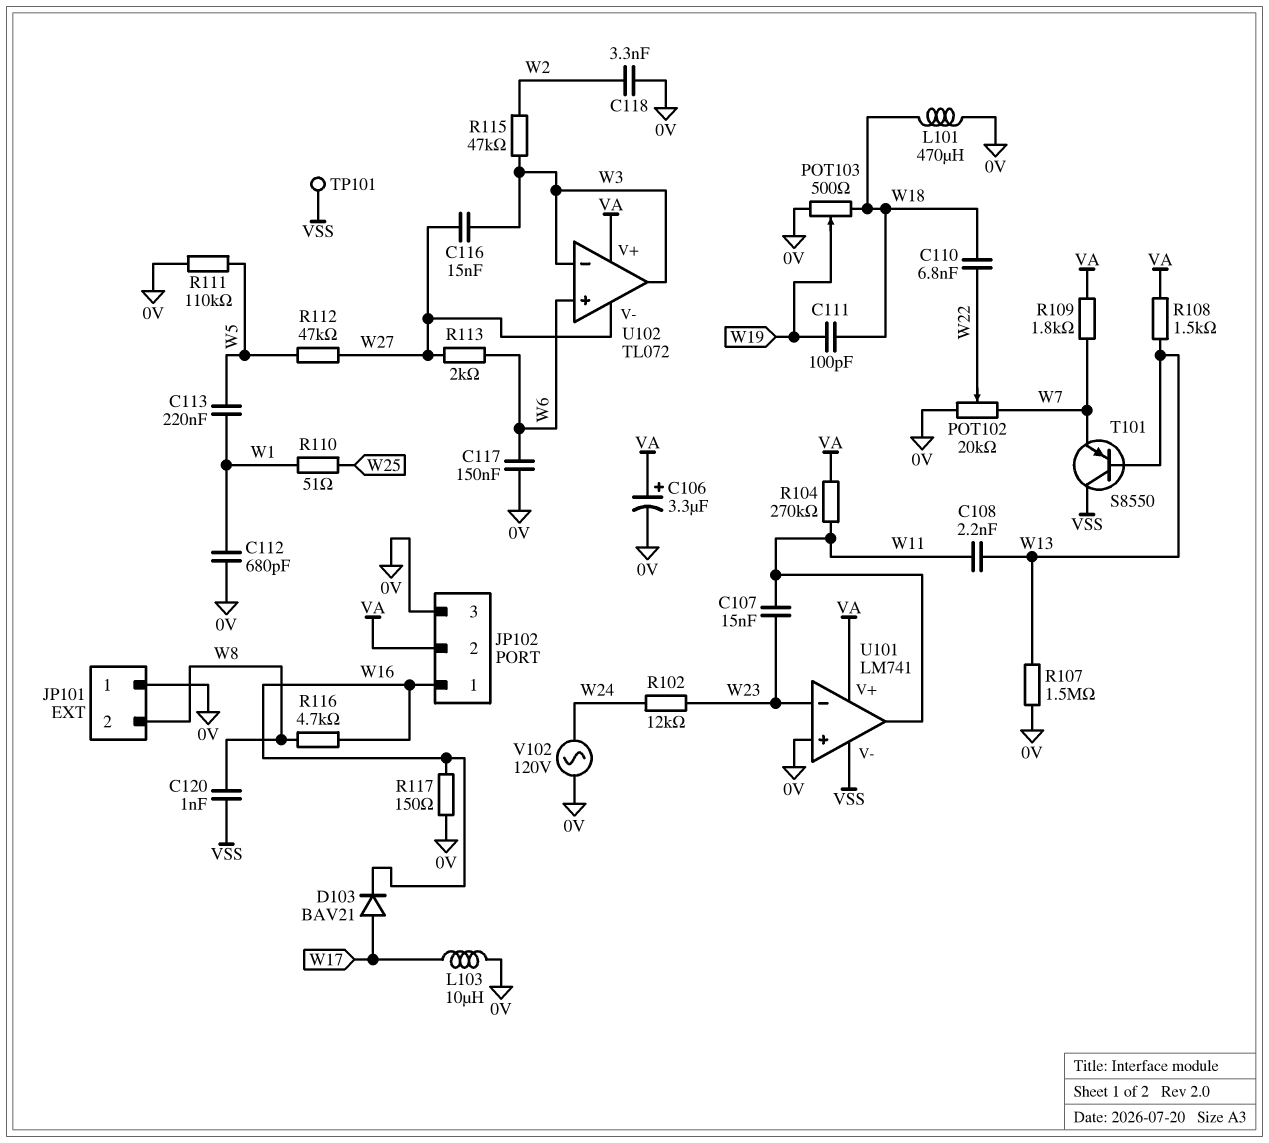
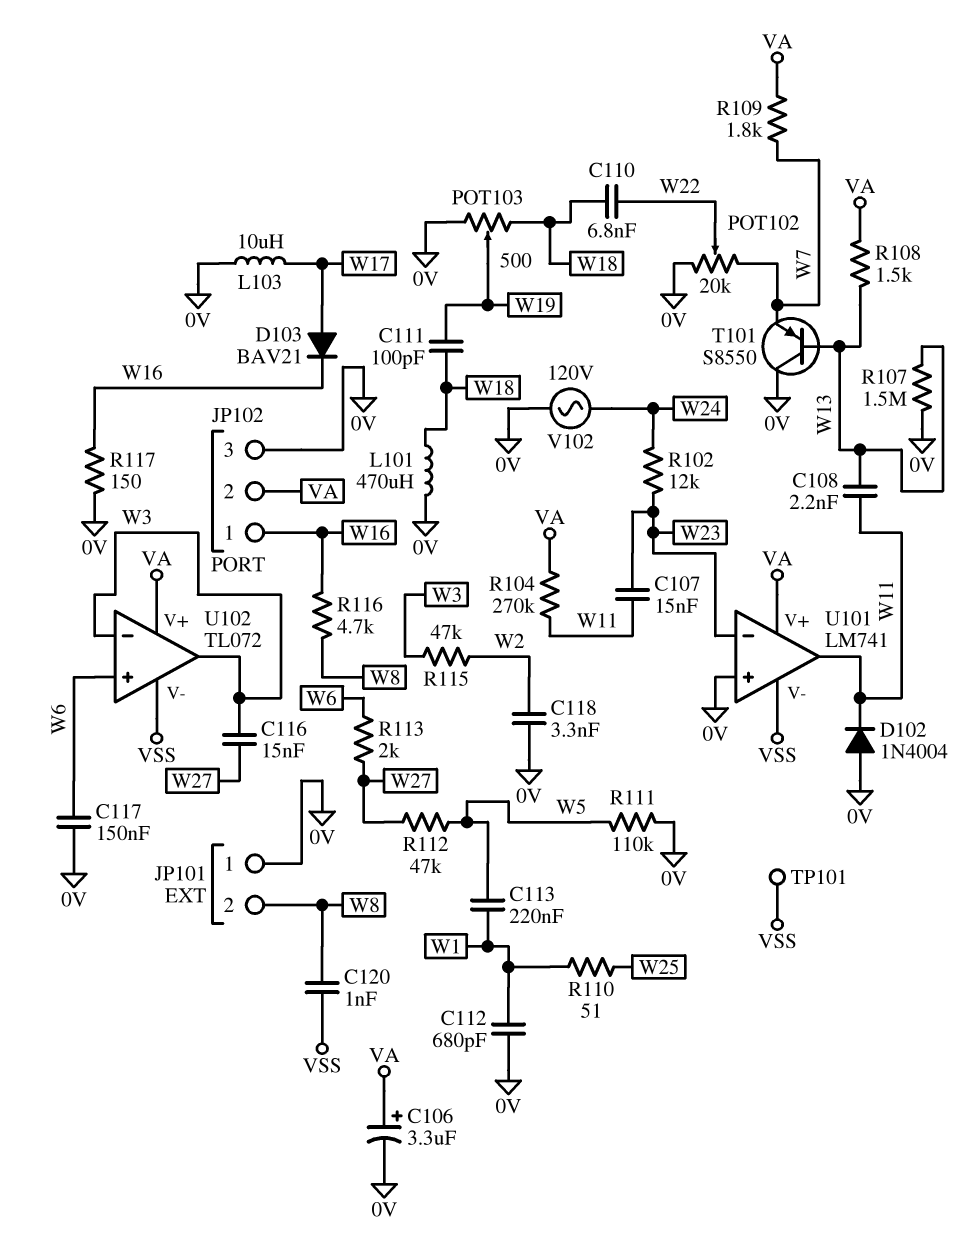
D102: none -> diode 1N4004 (A 0V, K W11)
T101: PNP S8550 (B W13, C VSS, E W7) -> PNP S8550 (B W13, C 0V, E W7)
U102 pin V-: W27 -> VSS

